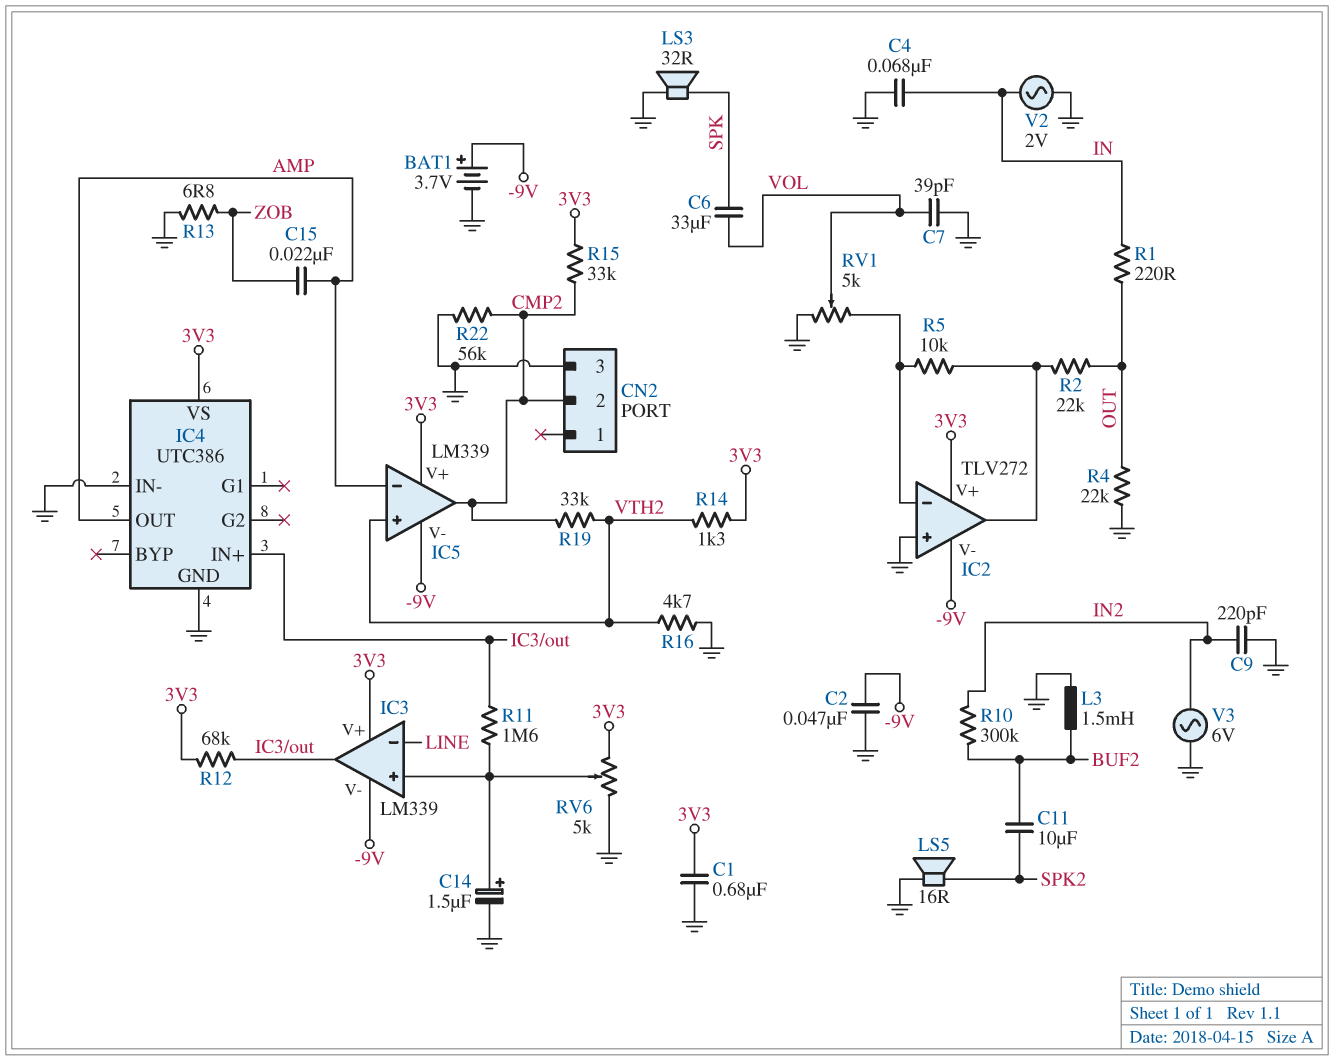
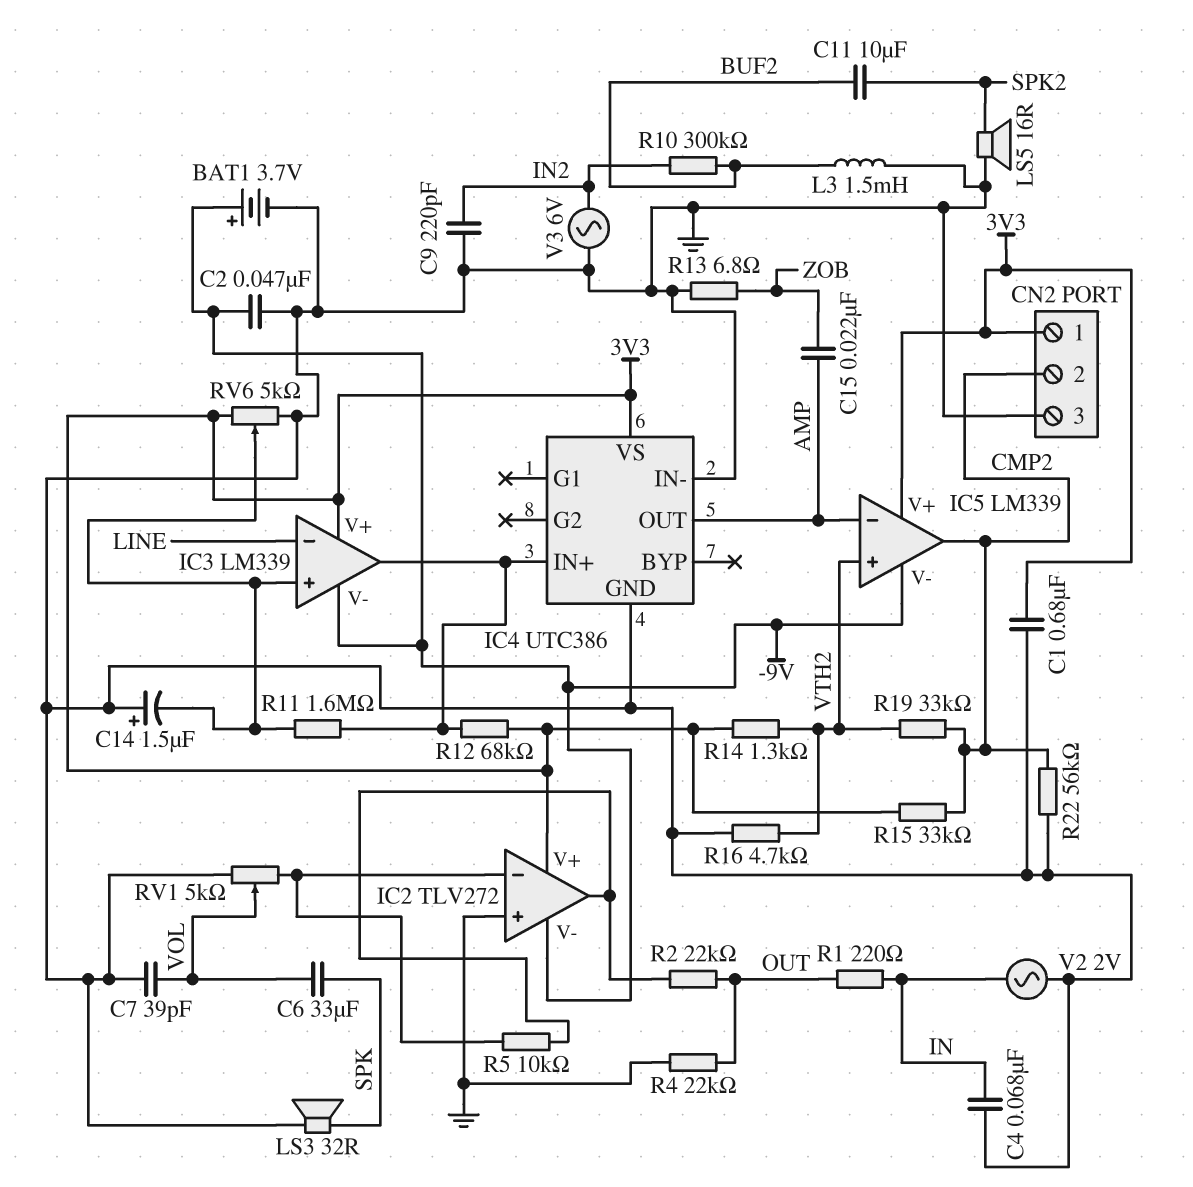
C14: 1.5uF (plus IC3/in+, minus GND) -> 1.5uF (plus GND, minus IC3/in+)
CN2 pin 1: none -> 3V3

